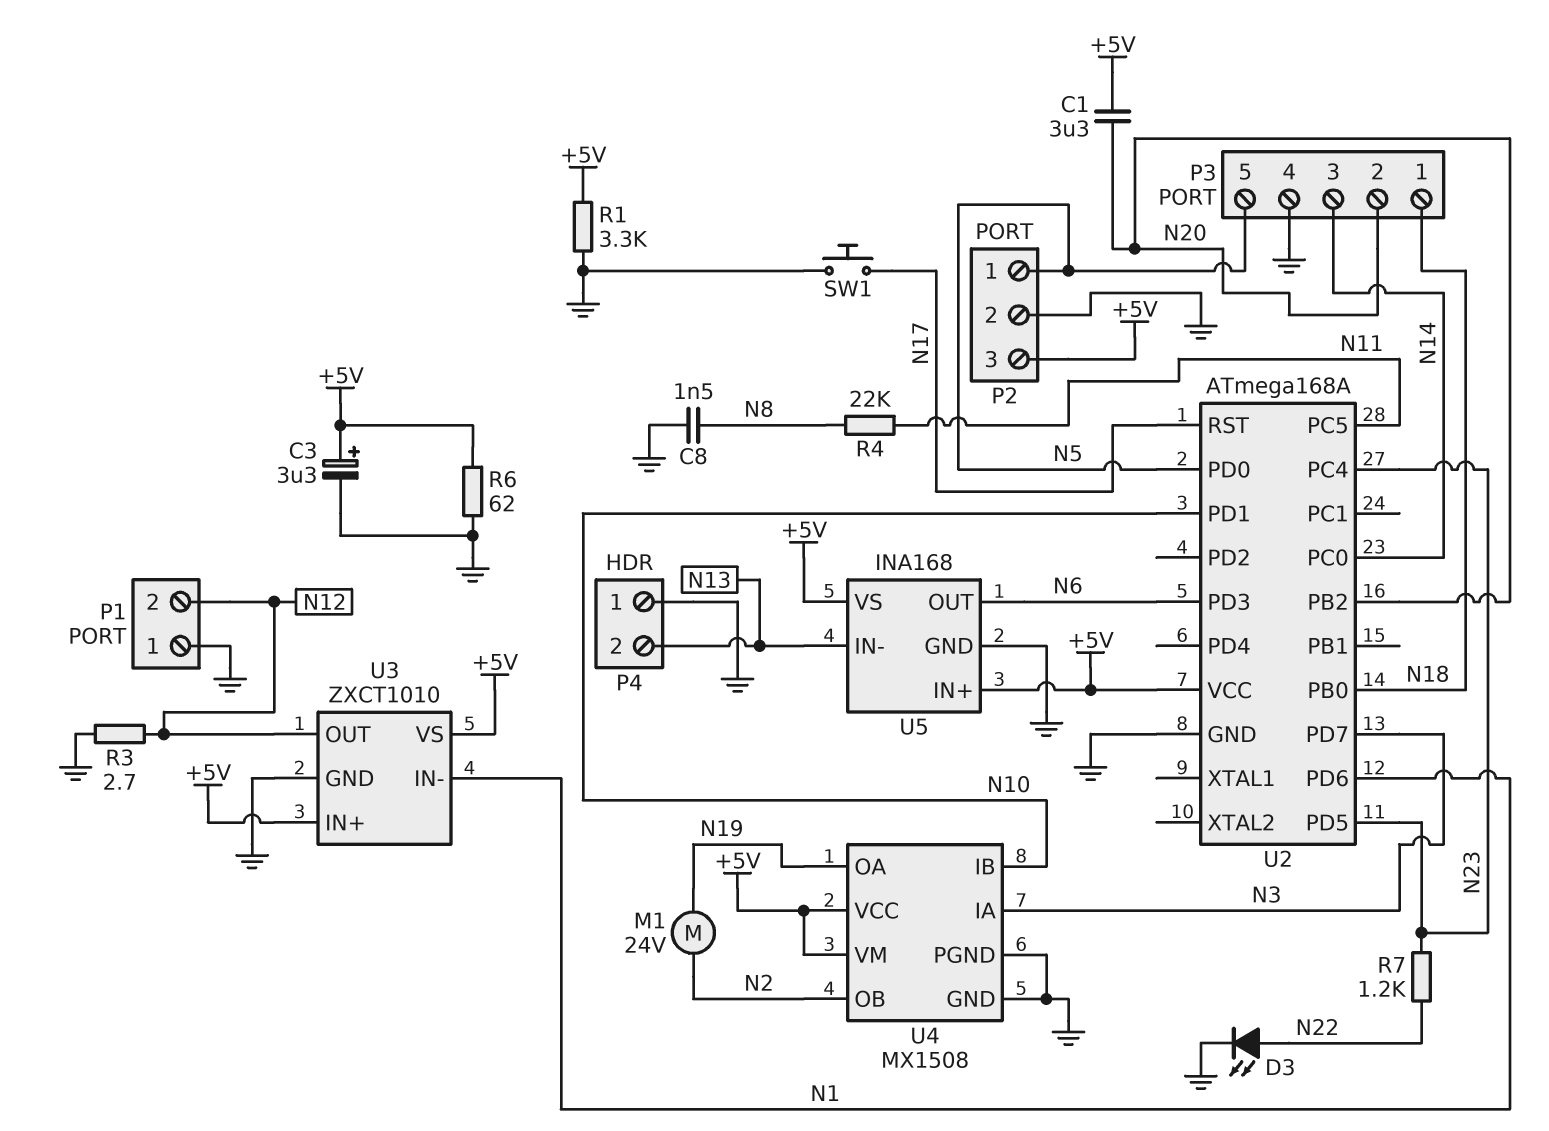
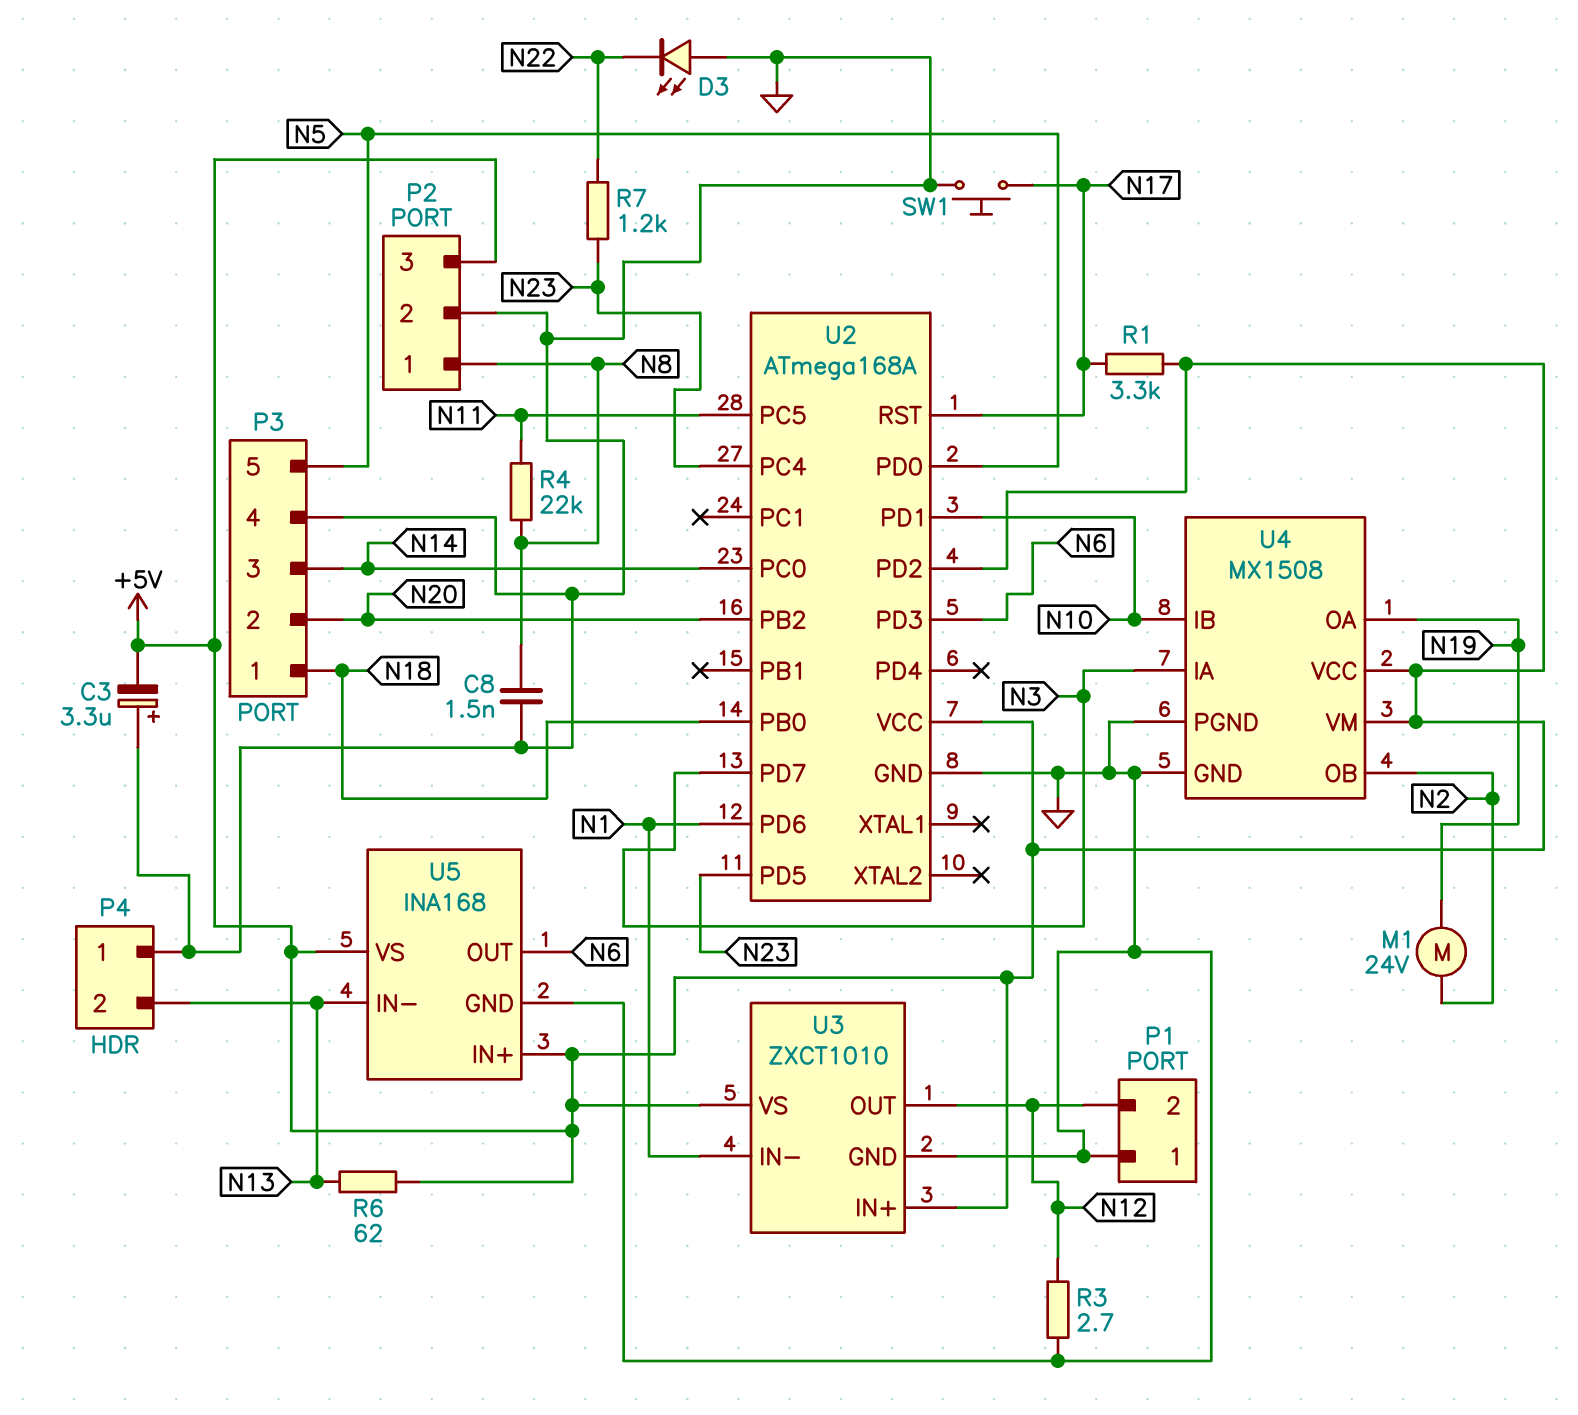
C1: 3.3uF (+5V, N20) -> none
C3: 3.3uF (plus +5V, minus GND) -> 3.3uF (plus GND, minus +5V)
D3: LED (A N22, K GND) -> LED (A GND, K N22)
P2 pin 1: N5 -> N8
R1: 3.3k (+5V, GND) -> 3.3k (+5V, N17)
R6: 62 (+5V, GND) -> 62 (+5V, N13)
U2 pin PD2: none -> +5V

